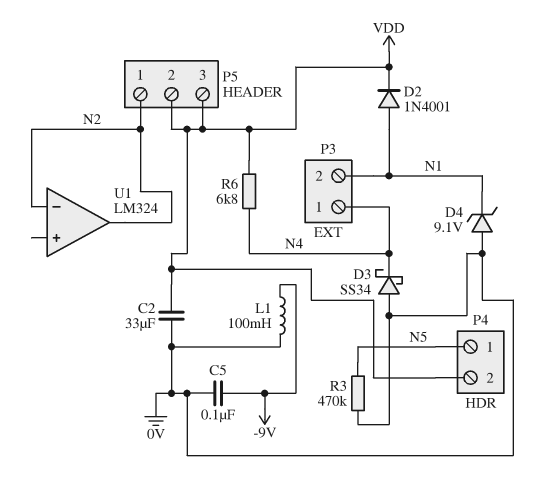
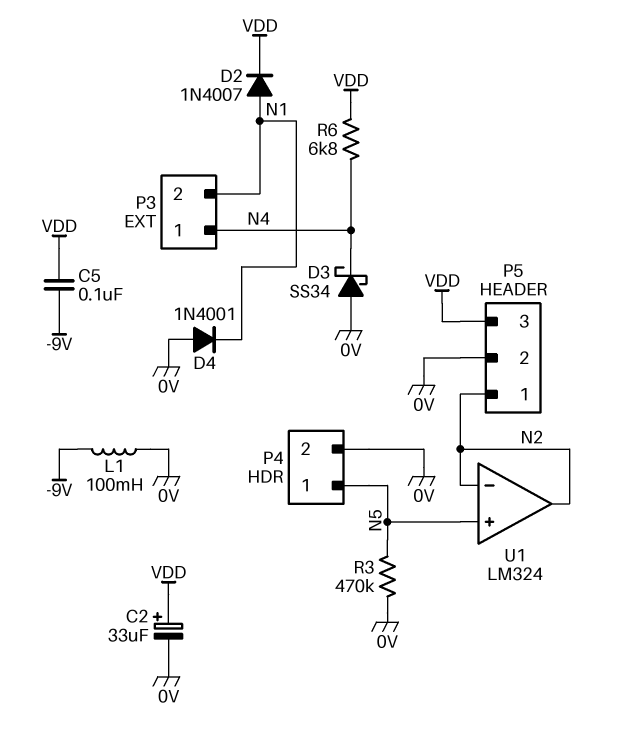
C2: 33uF (0V, VDD) -> 33uF (plus VDD, minus 0V)
C5: 100nF (-9V, 0V) -> 100nF (-9V, VDD)
D2: diode 1N4001 (A N1, K VDD) -> diode 1N4007 (A N1, K VDD)
D4: zener 9.1V (A 0V, K N1) -> diode 1N4001 (A 0V, K N1)
P4 pin 2: VDD -> 0V
P5 pin 2: VDD -> 0V
U1 pin in+: none -> N5

